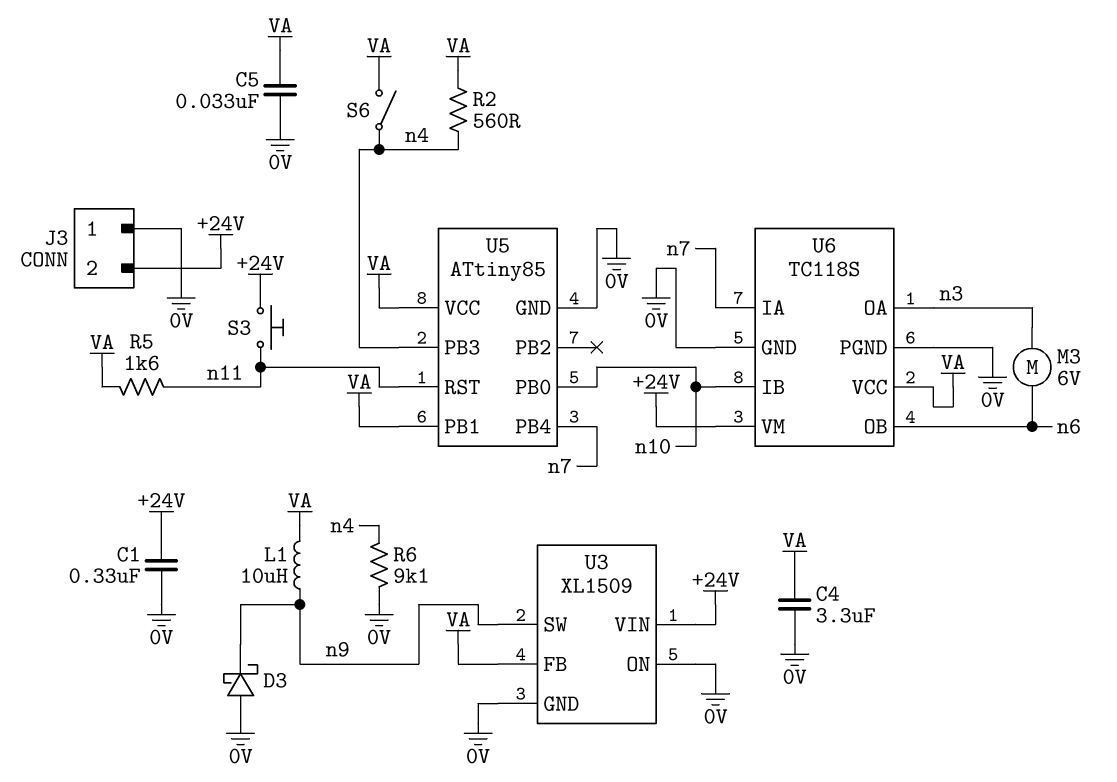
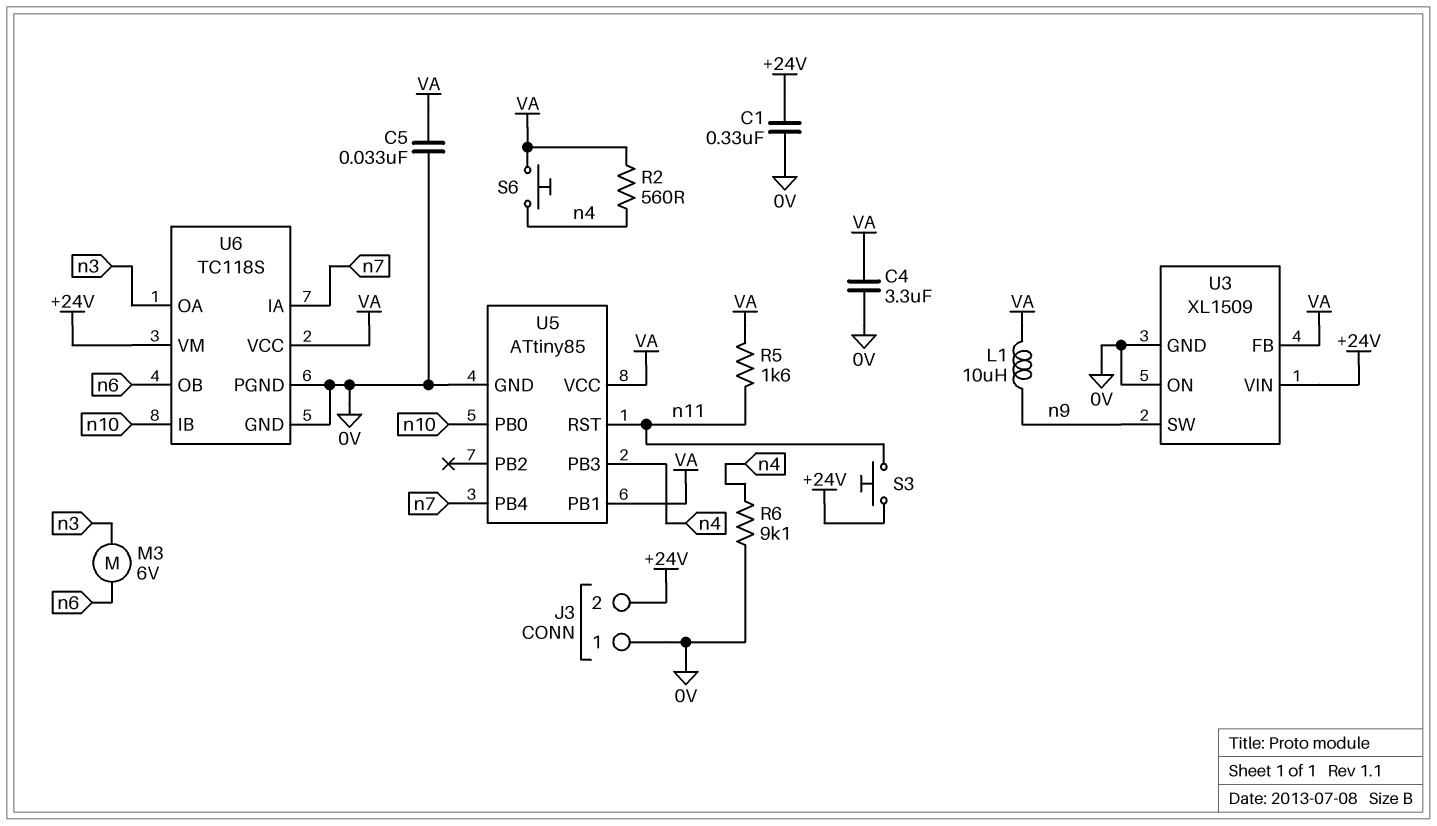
D3: schottky (A 0V, K n9) -> none
S6: switch (VA, n4) -> button (VA, n4)

